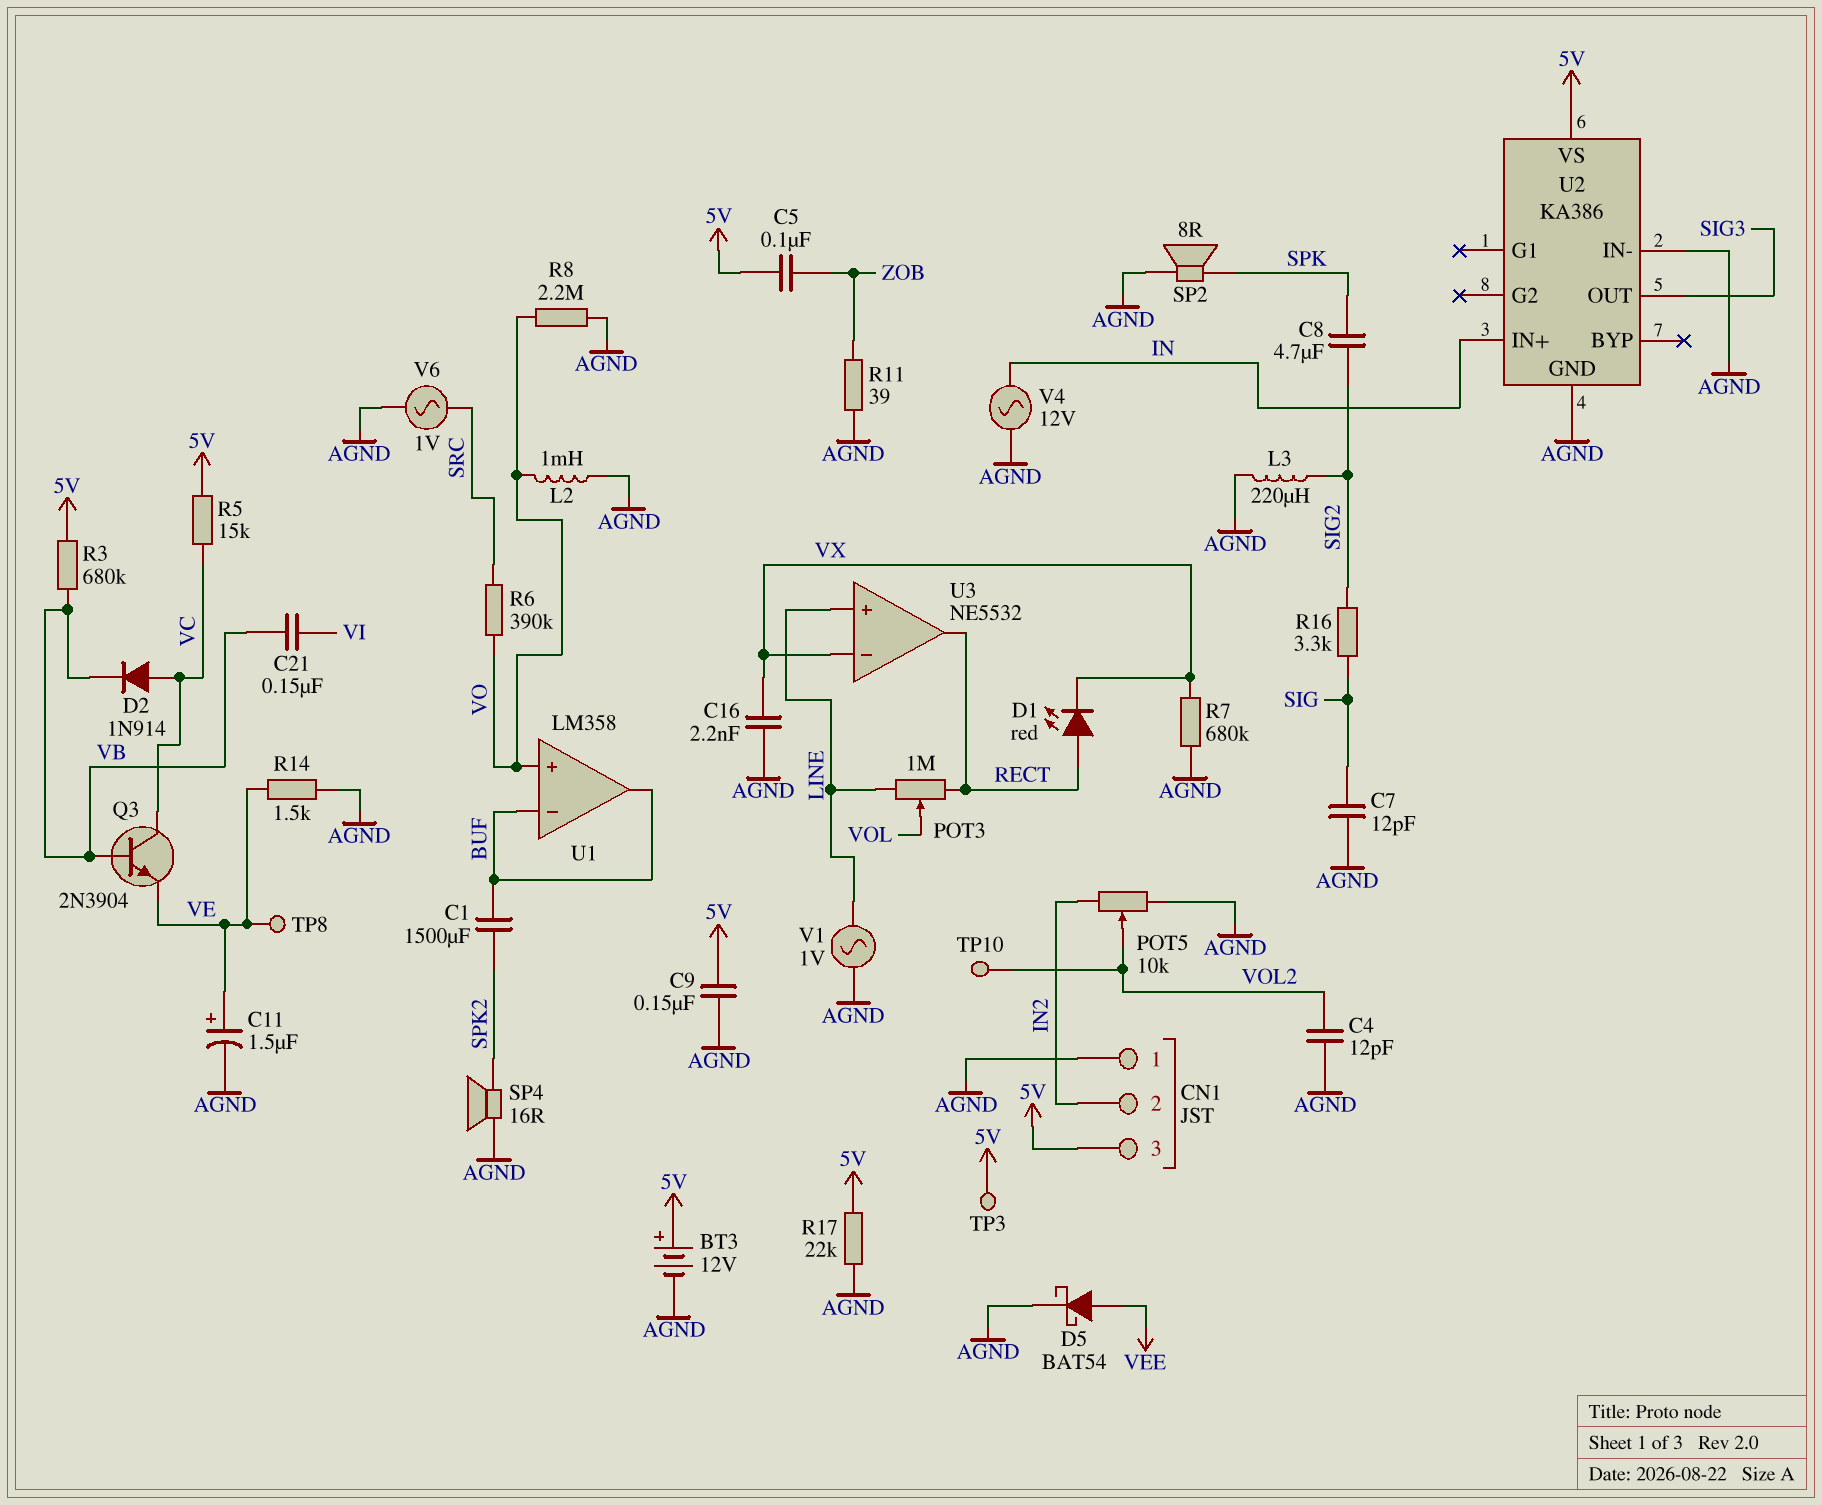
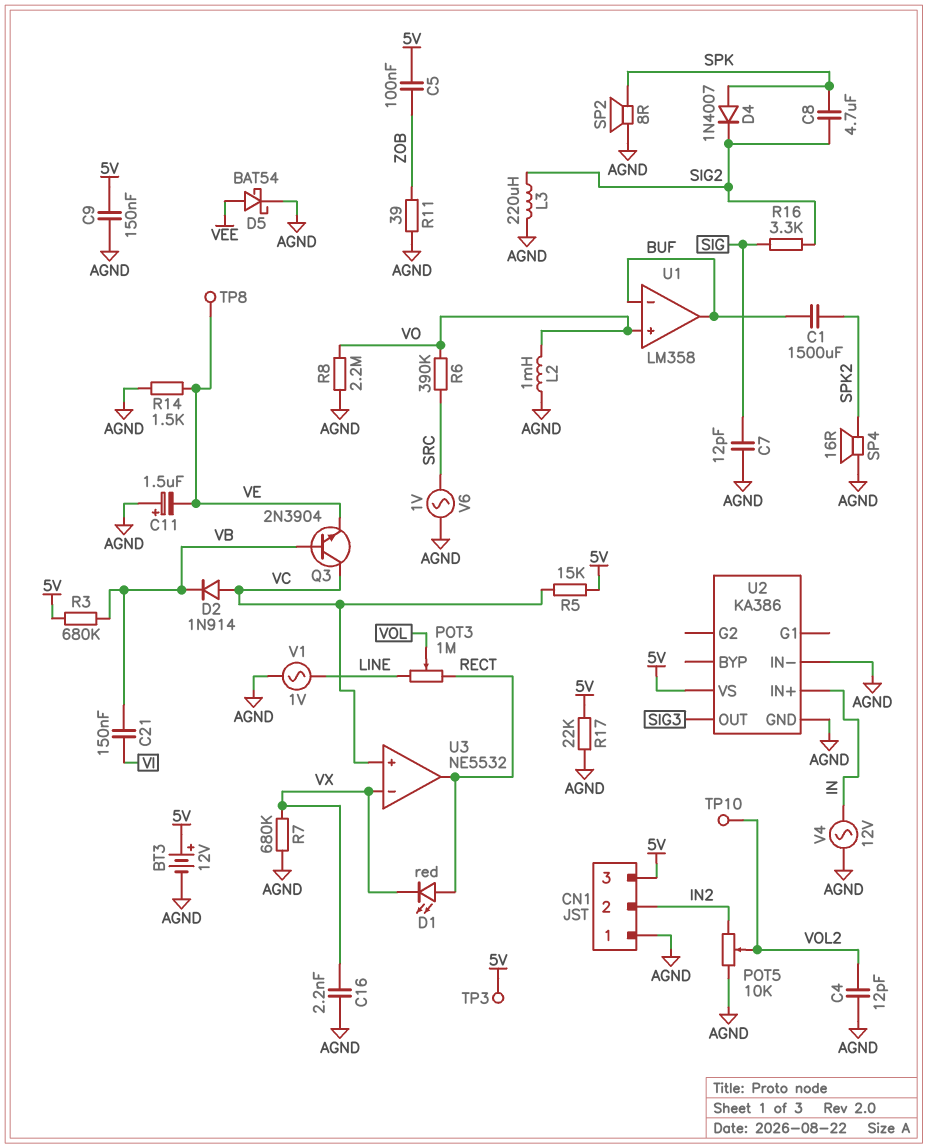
C11: 1.5uF (plus VE, minus AGND) -> 1.5uF (plus AGND, minus VE)
D4: none -> diode 1N4007 (A SPK, K SIG2)
U3 pin in+: LINE -> VC

